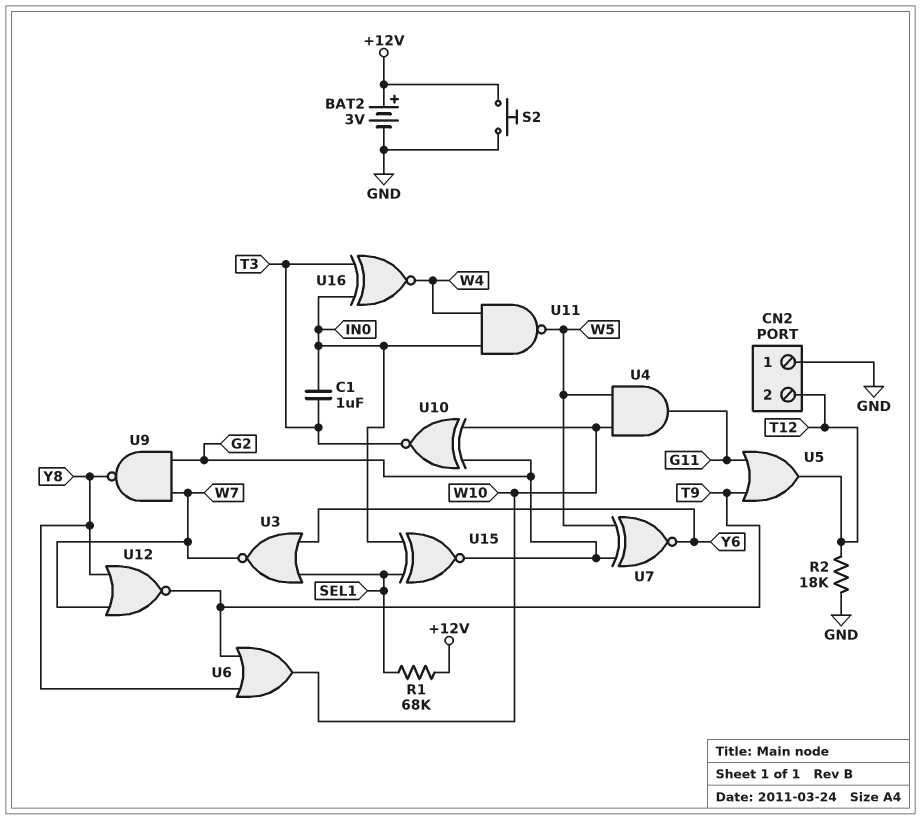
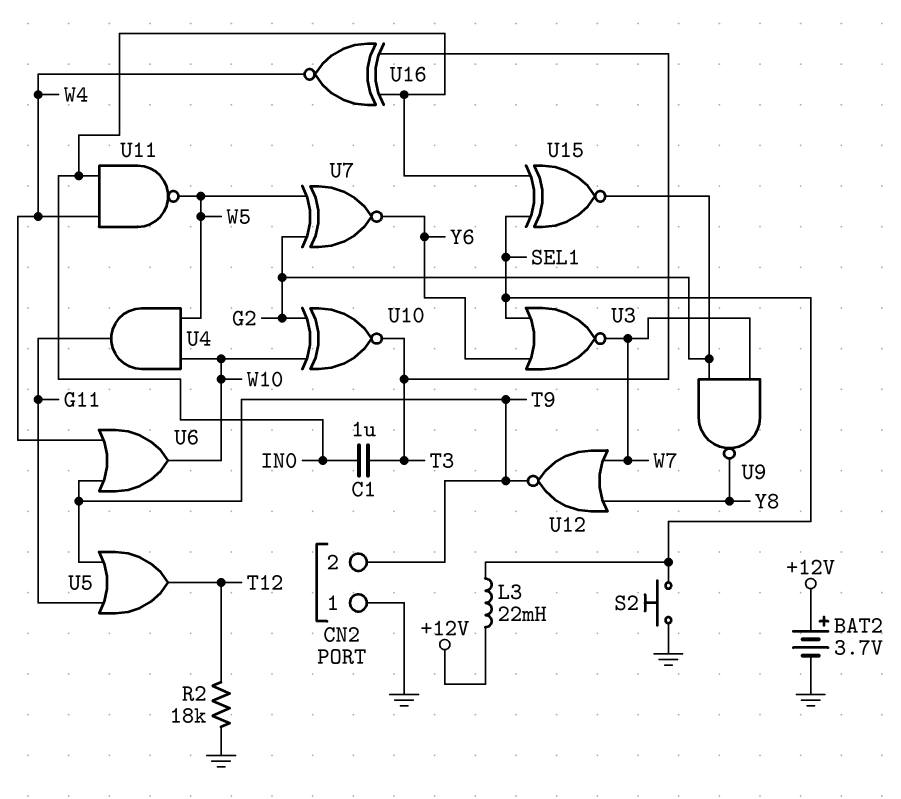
BAT2: 3V (plus +12V, minus GND) -> 3.7V (plus +12V, minus GND)
CN2 pin 2: T12 -> T9
L3: none -> 22mH (+12V, SEL1)
R1: 68k (+12V, SEL1) -> none
S2: button (+12V, GND) -> button (GND, SEL1)
U6: OR (in T9, in Y8, out W10) -> OR (in T9, in W4, out W10)

